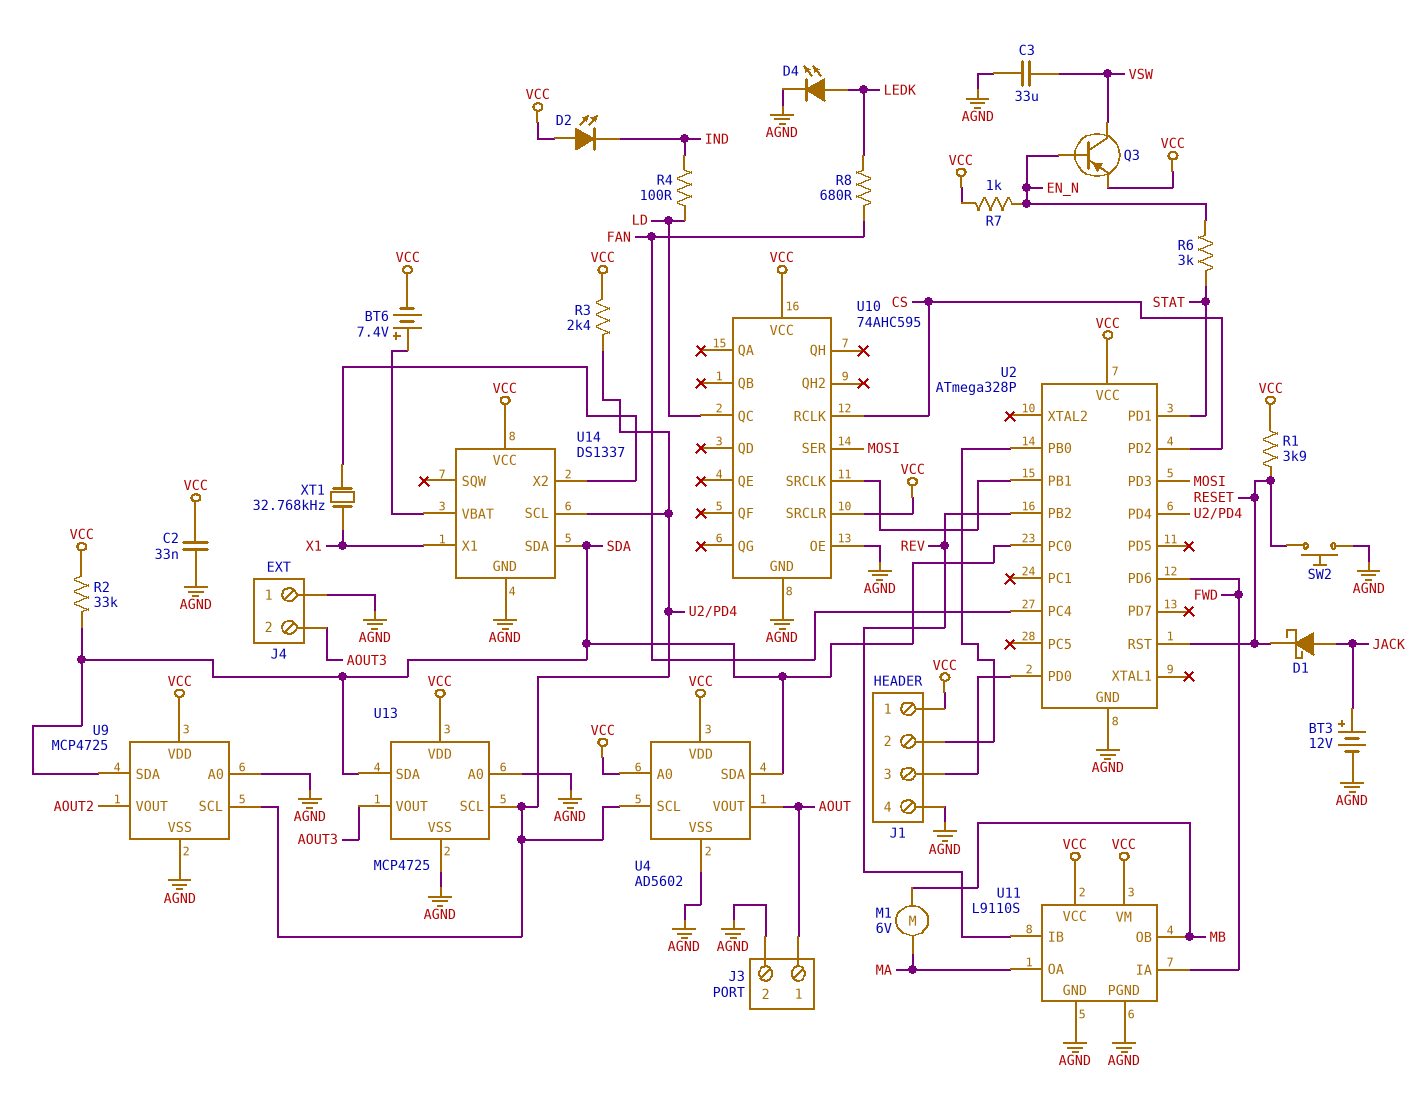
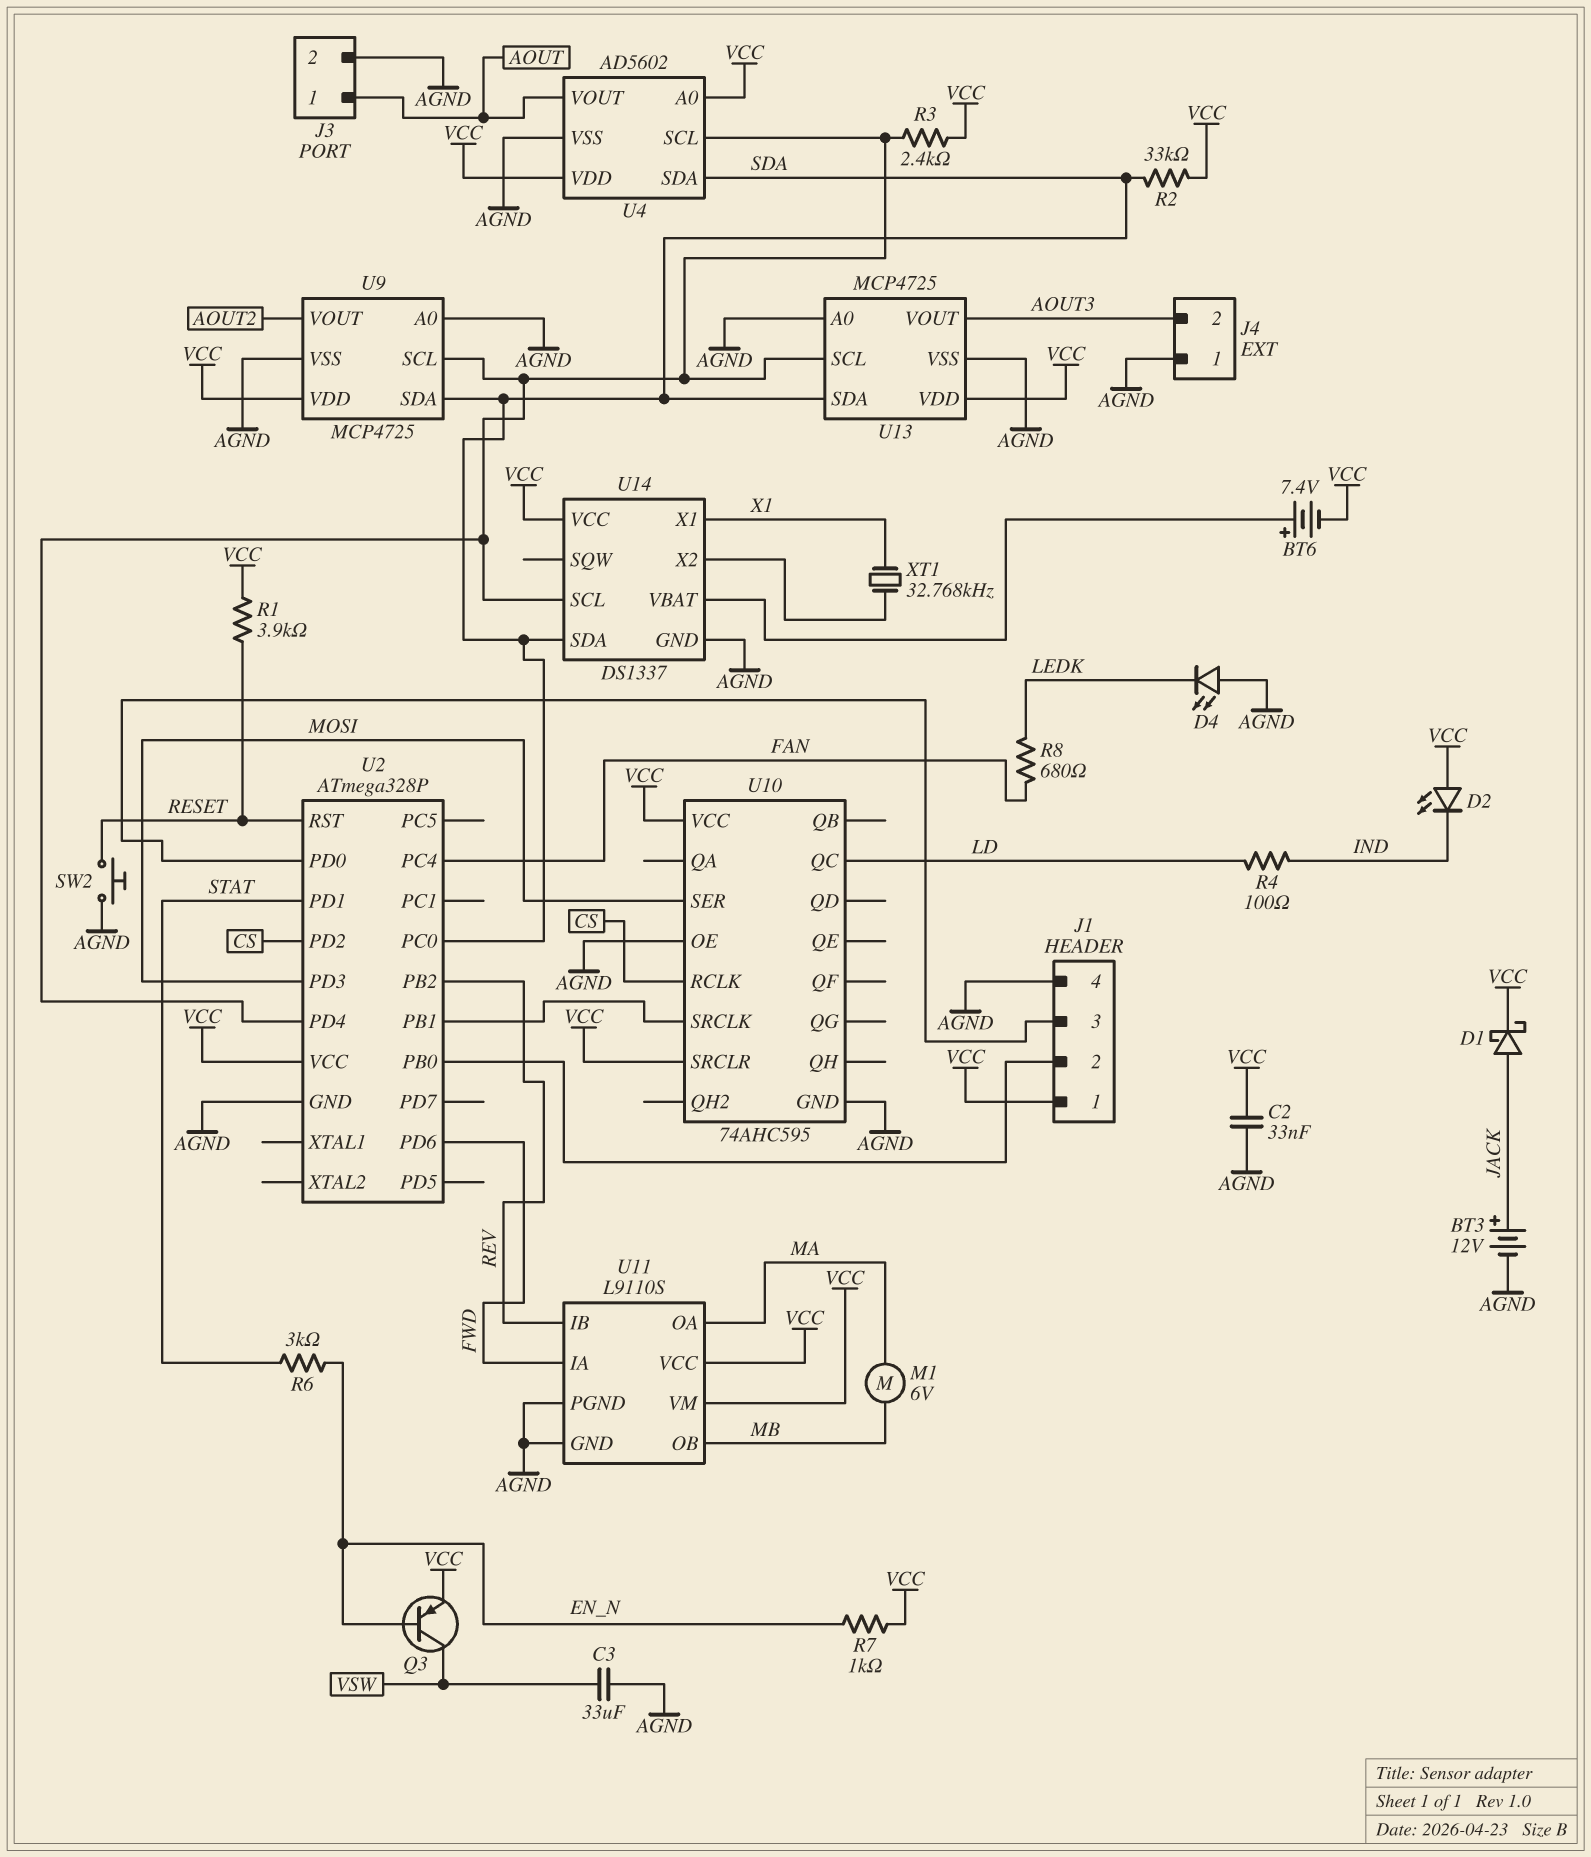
D1: schottky (A JACK, K RESET) -> schottky (A JACK, K VCC)
D4: LED (A LEDK, K AGND) -> LED (A AGND, K LEDK)

